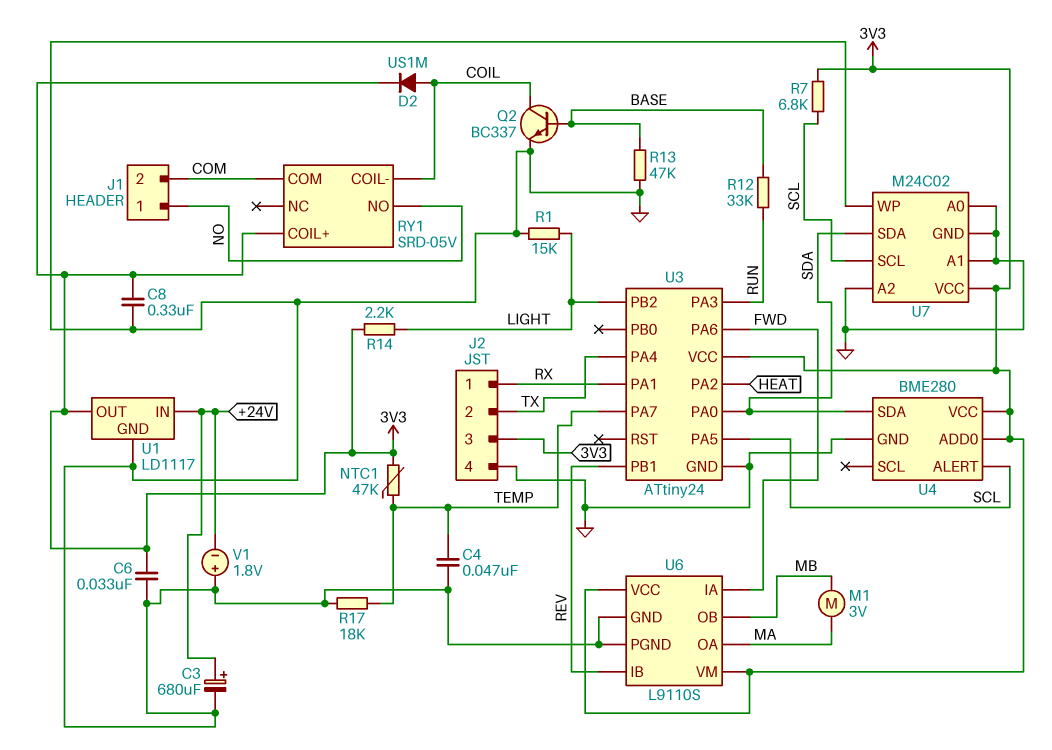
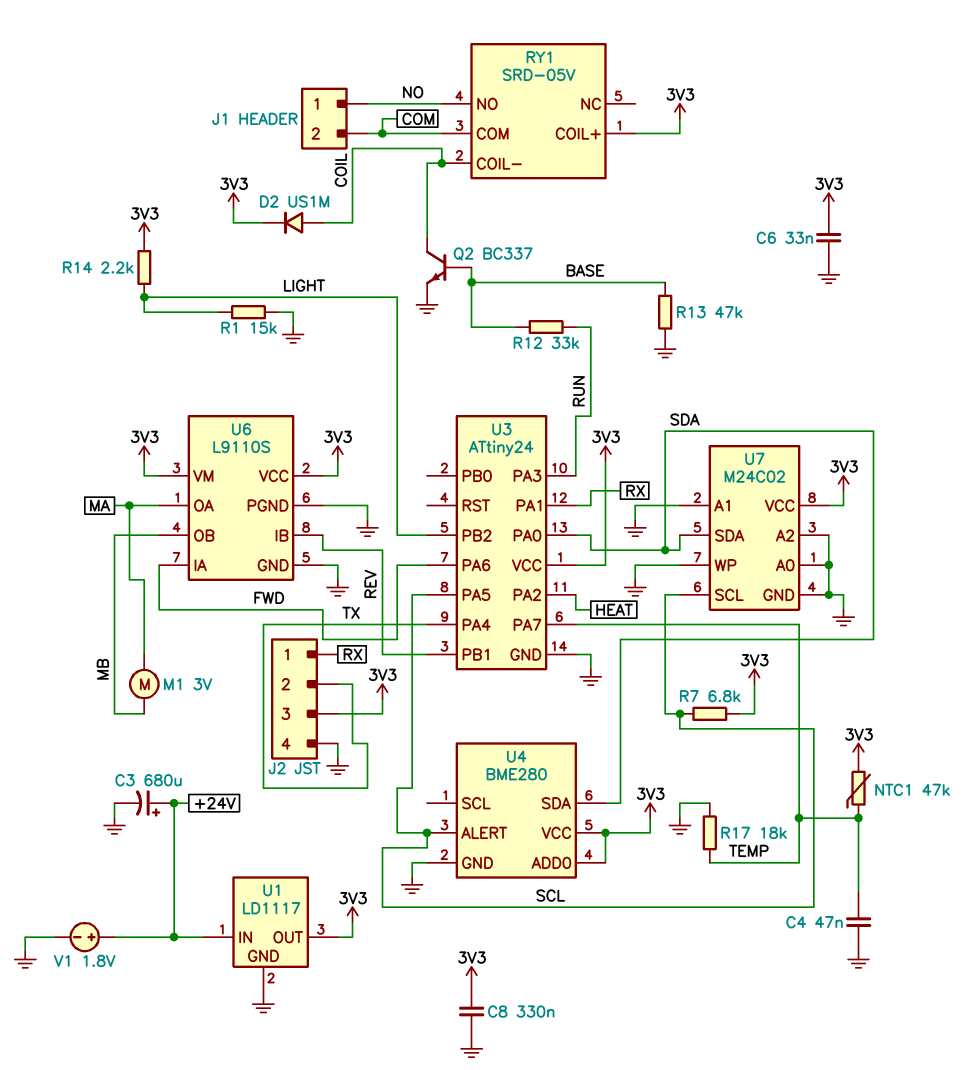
V1: 1.8V (plus GND, minus +24V) -> 1.8V (plus +24V, minus GND)

